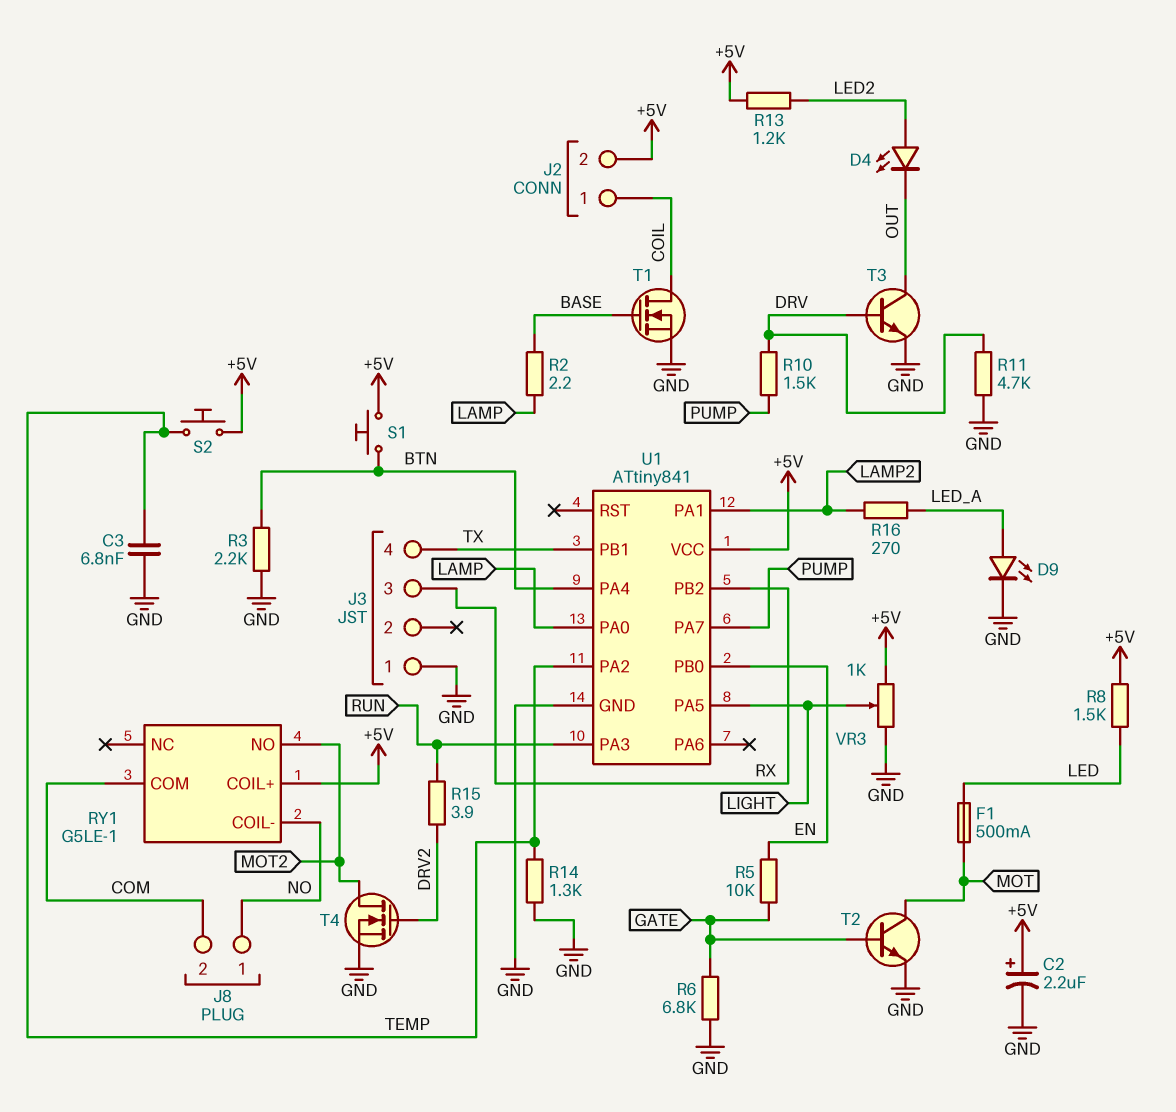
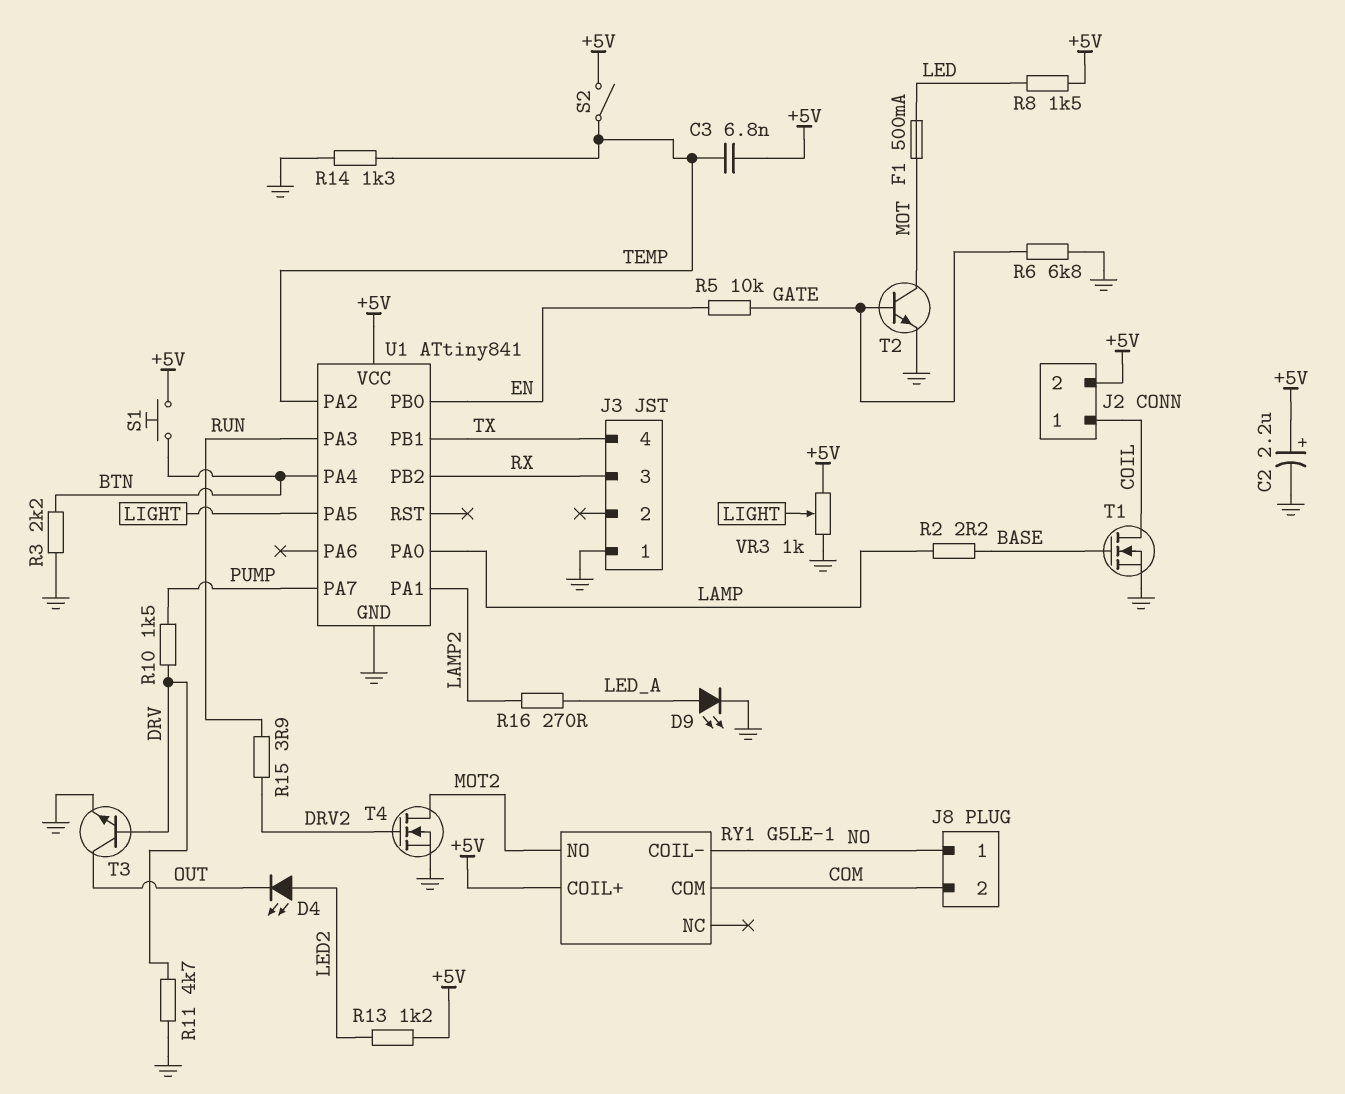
C3: 6.8nF (GND, TEMP) -> 6.8nF (+5V, TEMP)
S2: button (+5V, TEMP) -> switch (+5V, TEMP)

